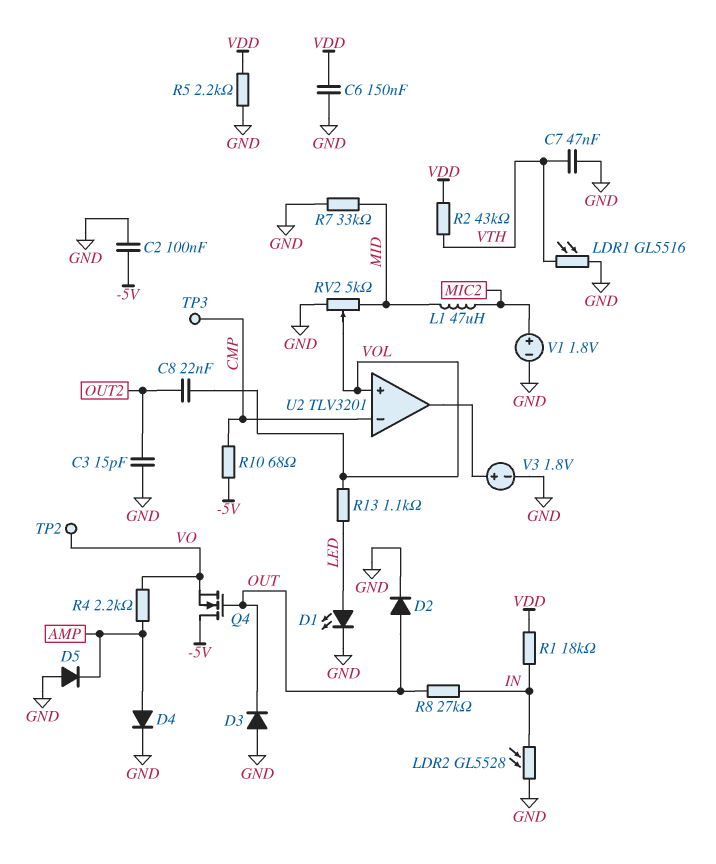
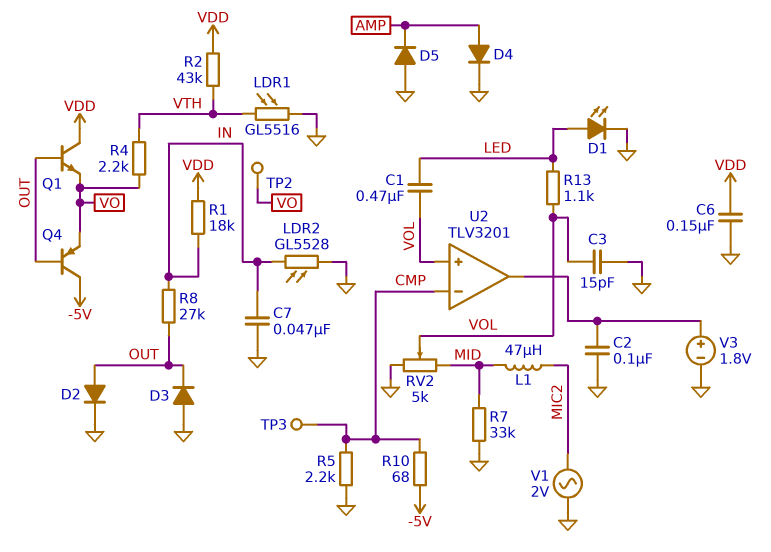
C1: none -> 470nF (LED, VOL)
C2: 100nF (-5V, GND) -> 100nF (GND, U2/out)
C3: 15pF (GND, OUT2) -> 15pF (GND, VOL)
C7: 47nF (GND, VTH) -> 47nF (GND, IN)
C8: 22nF (OUT2, VOL) -> none
Q1: none -> NPN (B OUT, C VDD, E VO)
Q4: NMOS (G OUT, D -5V, S VO) -> PNP (B OUT, C -5V, E VO)
R4: 2.2k (AMP, VO) -> 2.2k (VO, VTH)
R5: 2.2k (GND, VDD) -> 2.2k (CMP, GND)
V1: 1.8V (plus MIC2, minus GND) -> AC 2V (GND, MIC2)

